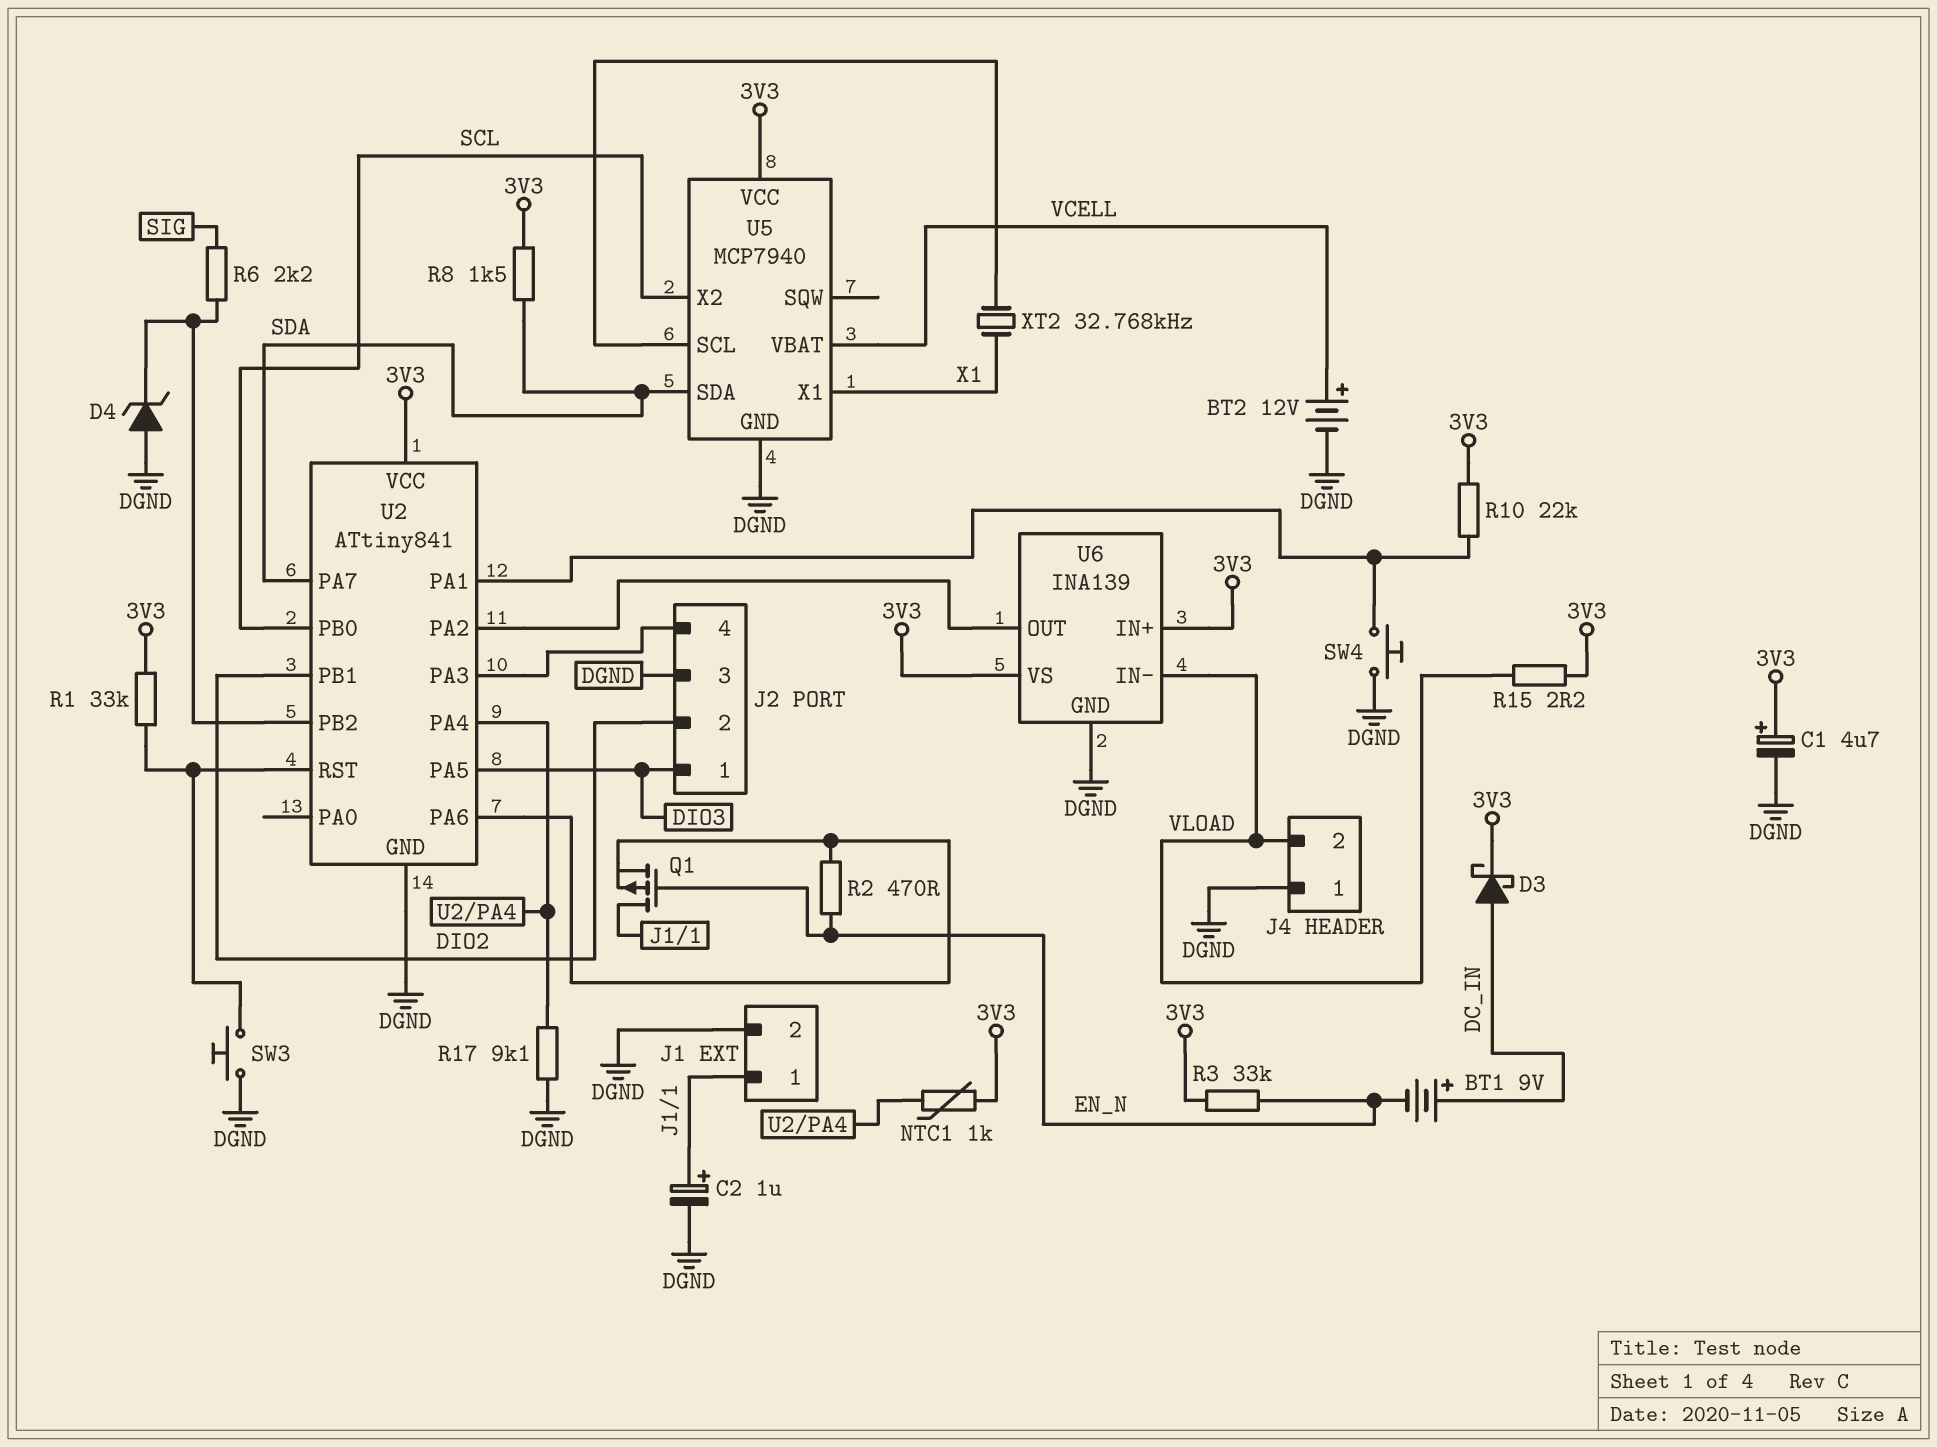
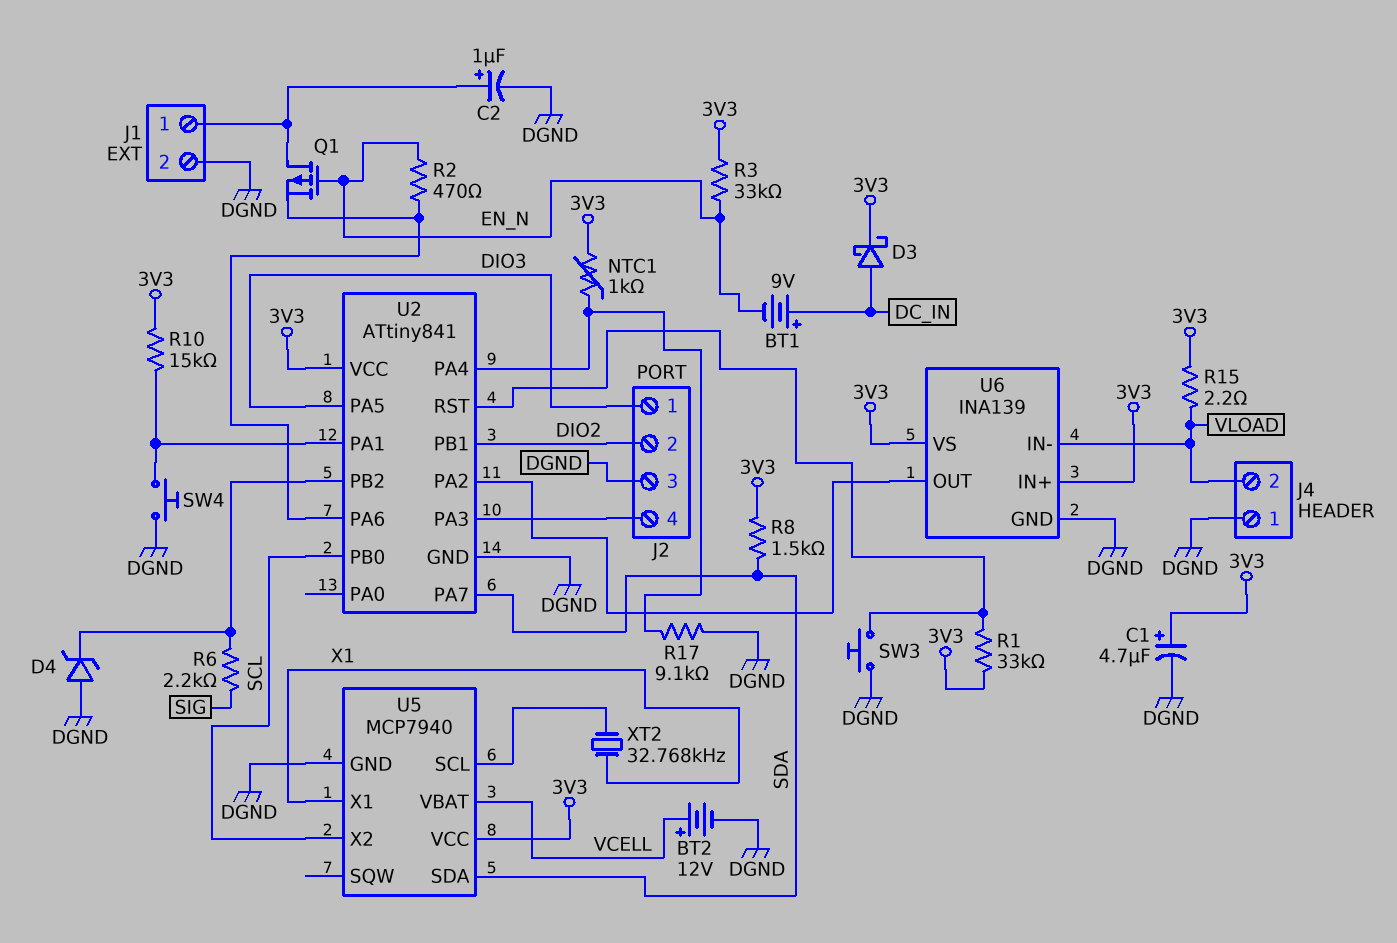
R10: 22k (3V3, U2/PA1) -> 15k (3V3, U2/PA1)

